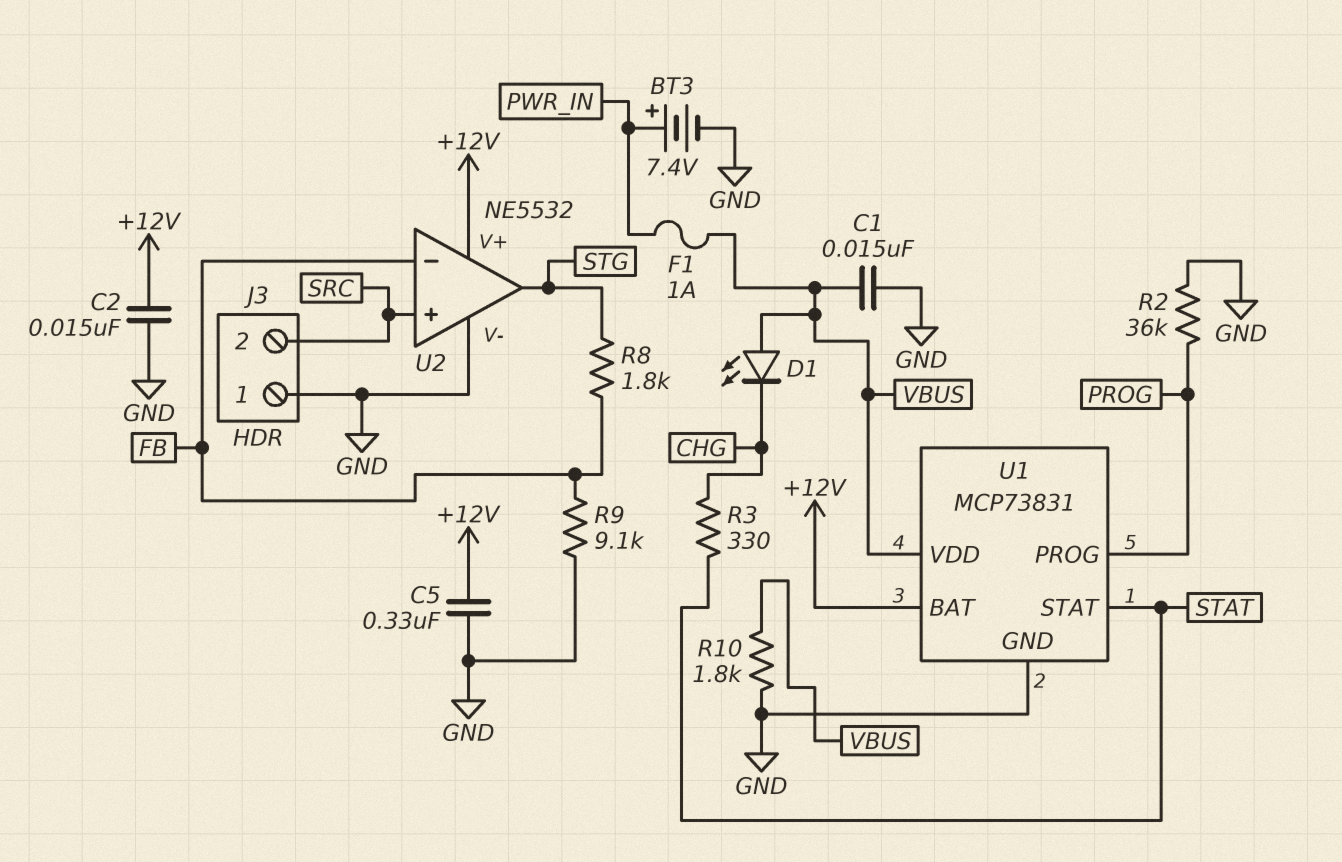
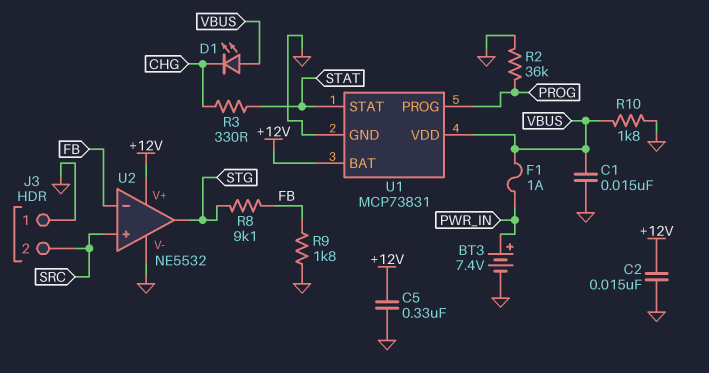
R8: 1.8k (FB, STG) -> 9.1k (FB, STG)
R9: 9.1k (FB, GND) -> 1.8k (FB, GND)

